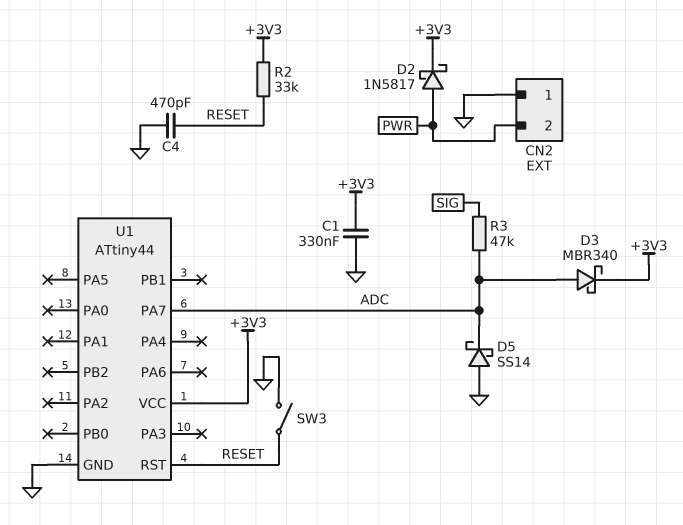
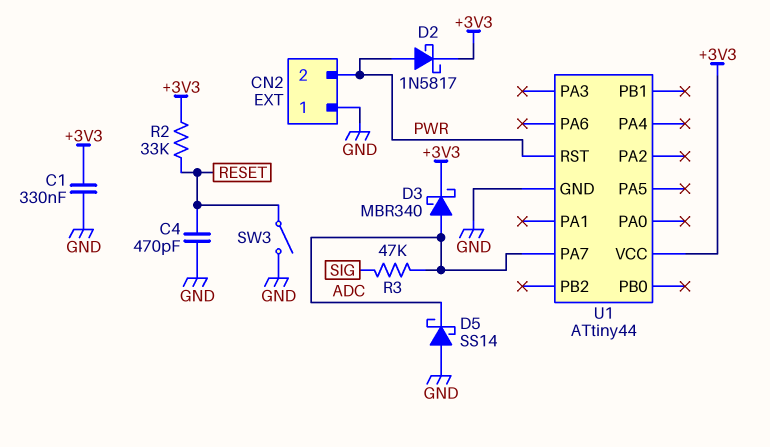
U1 pin RST: RESET -> PWR

